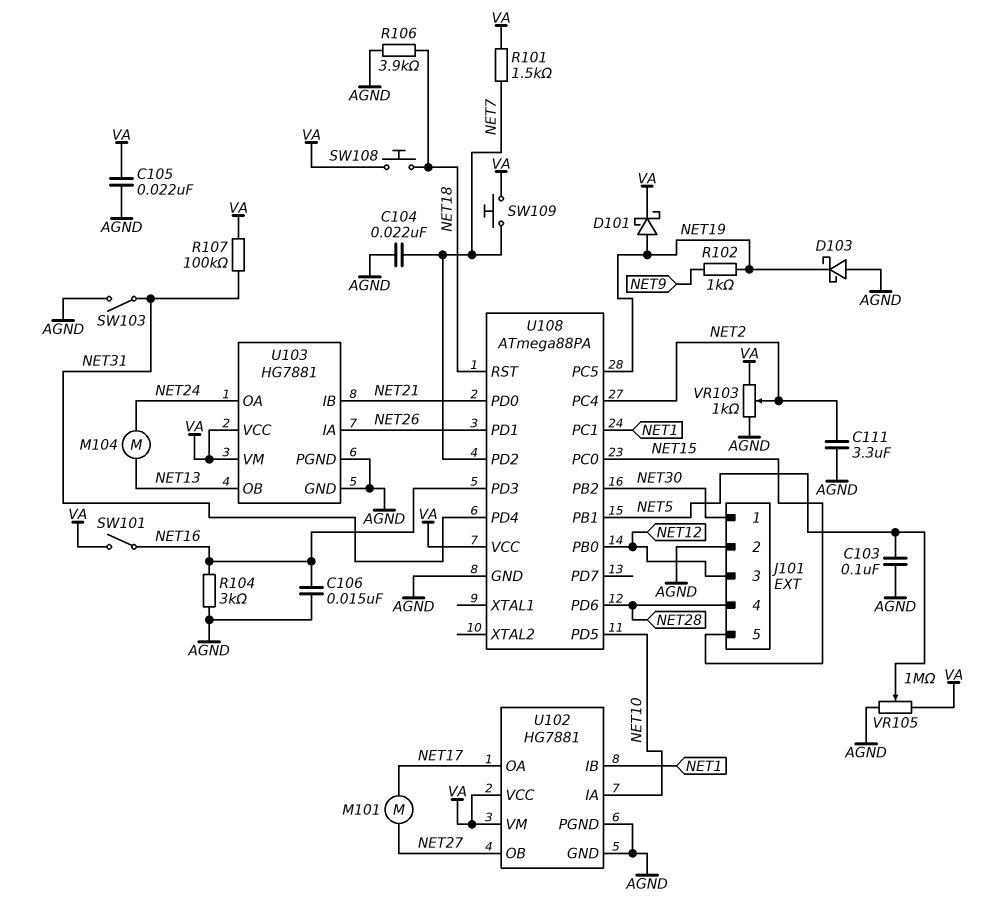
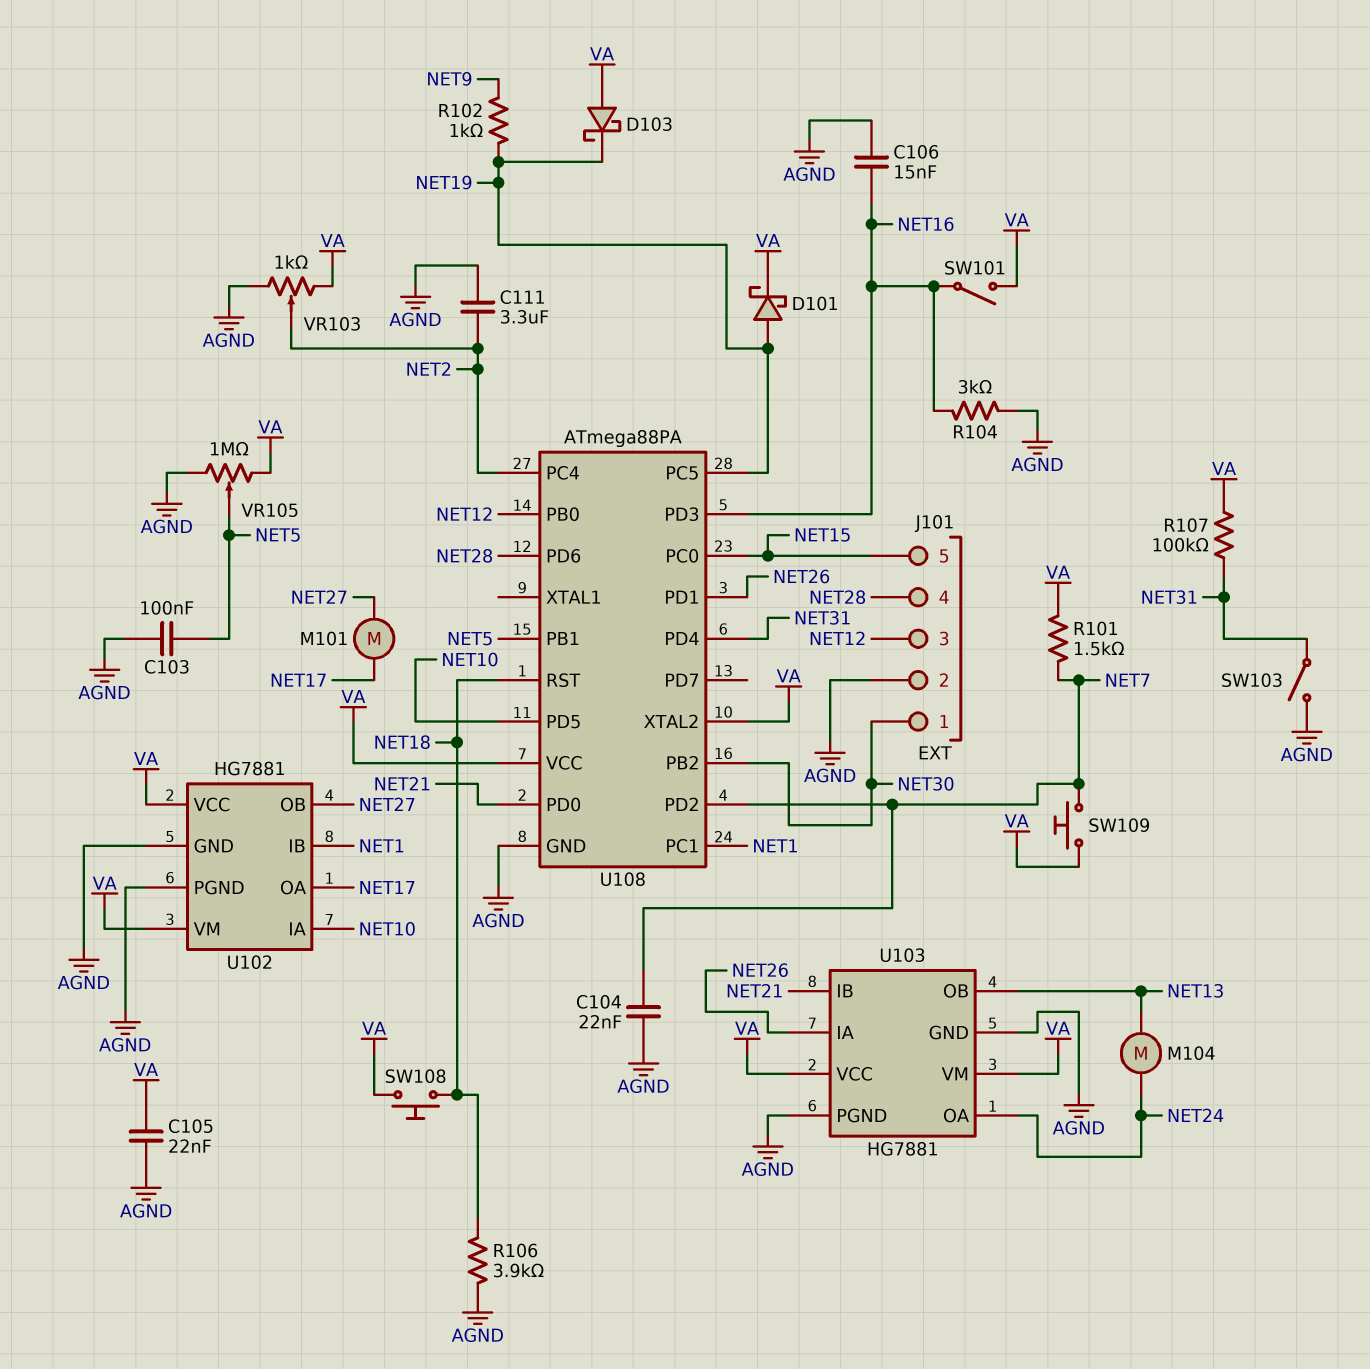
D103: schottky (A AGND, K NET19) -> schottky (A VA, K NET19)
U108 pin XTAL2: none -> VA

